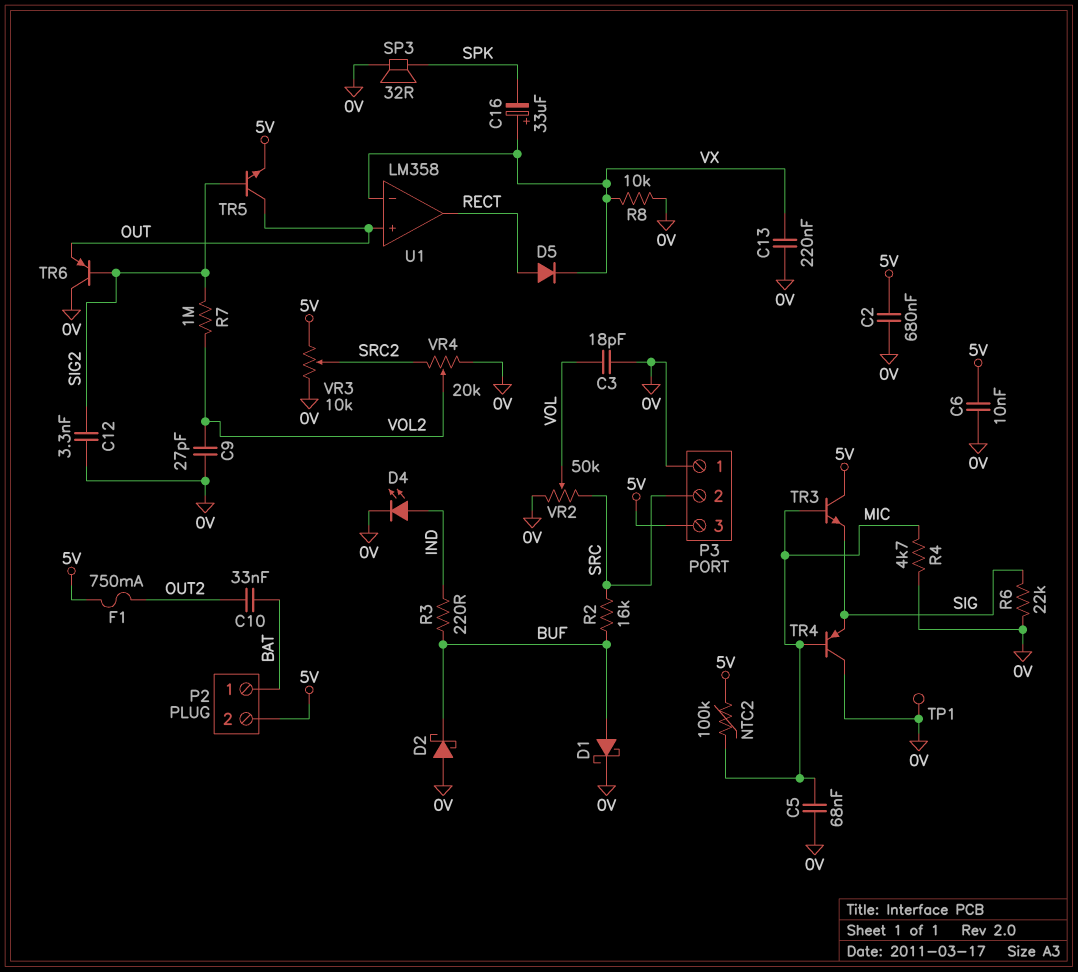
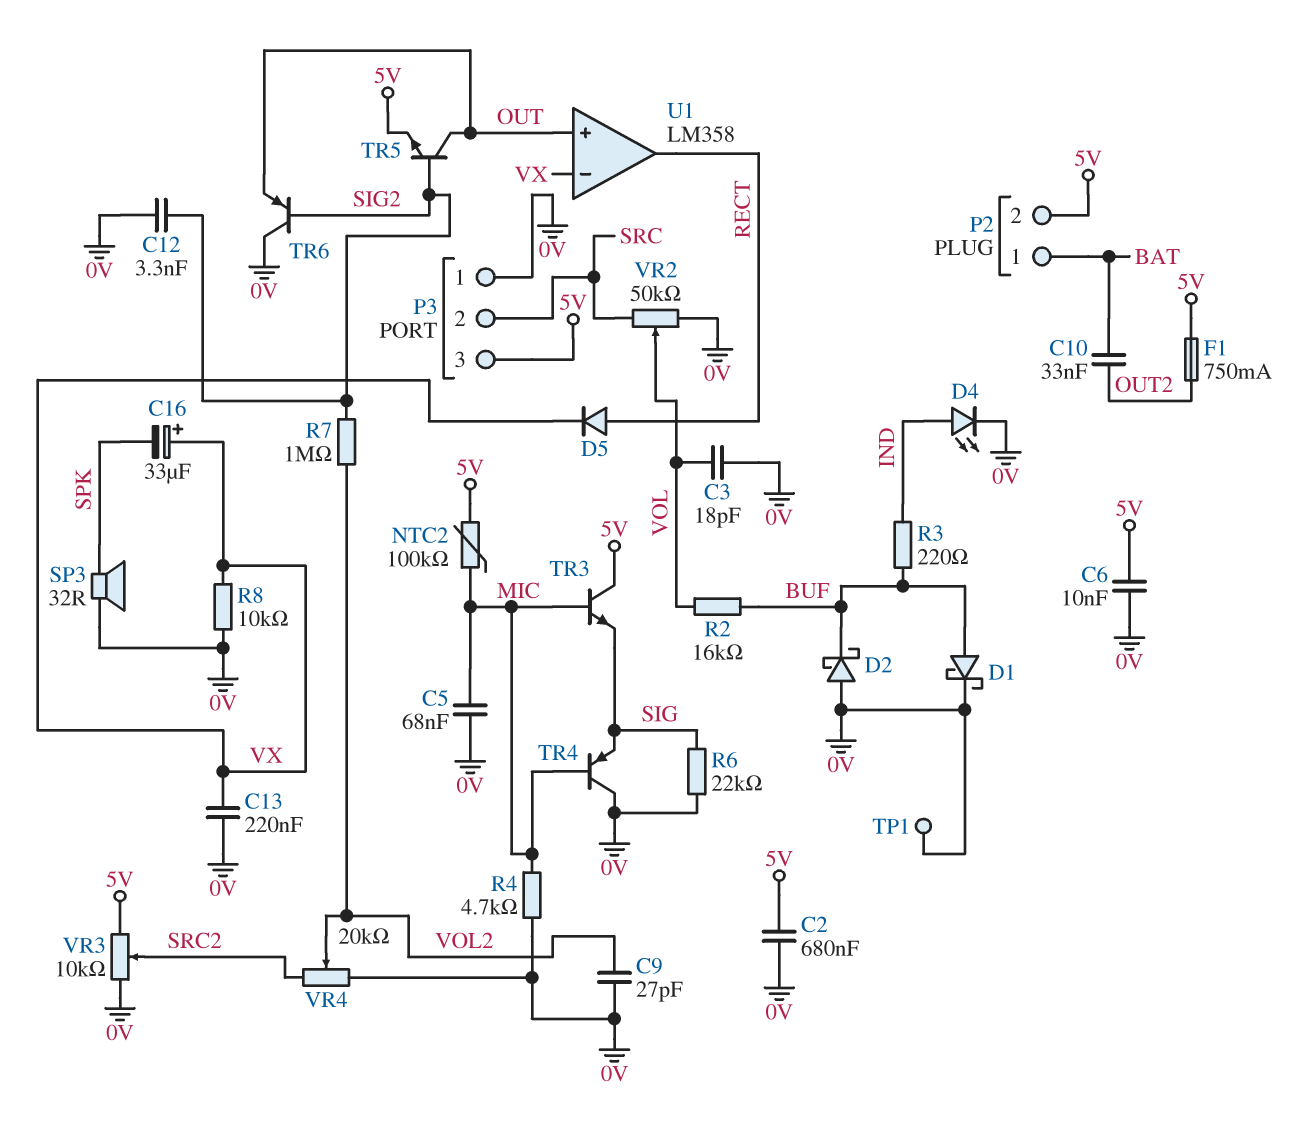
R2: 16k (BUF, SRC) -> 16k (BUF, VOL)

